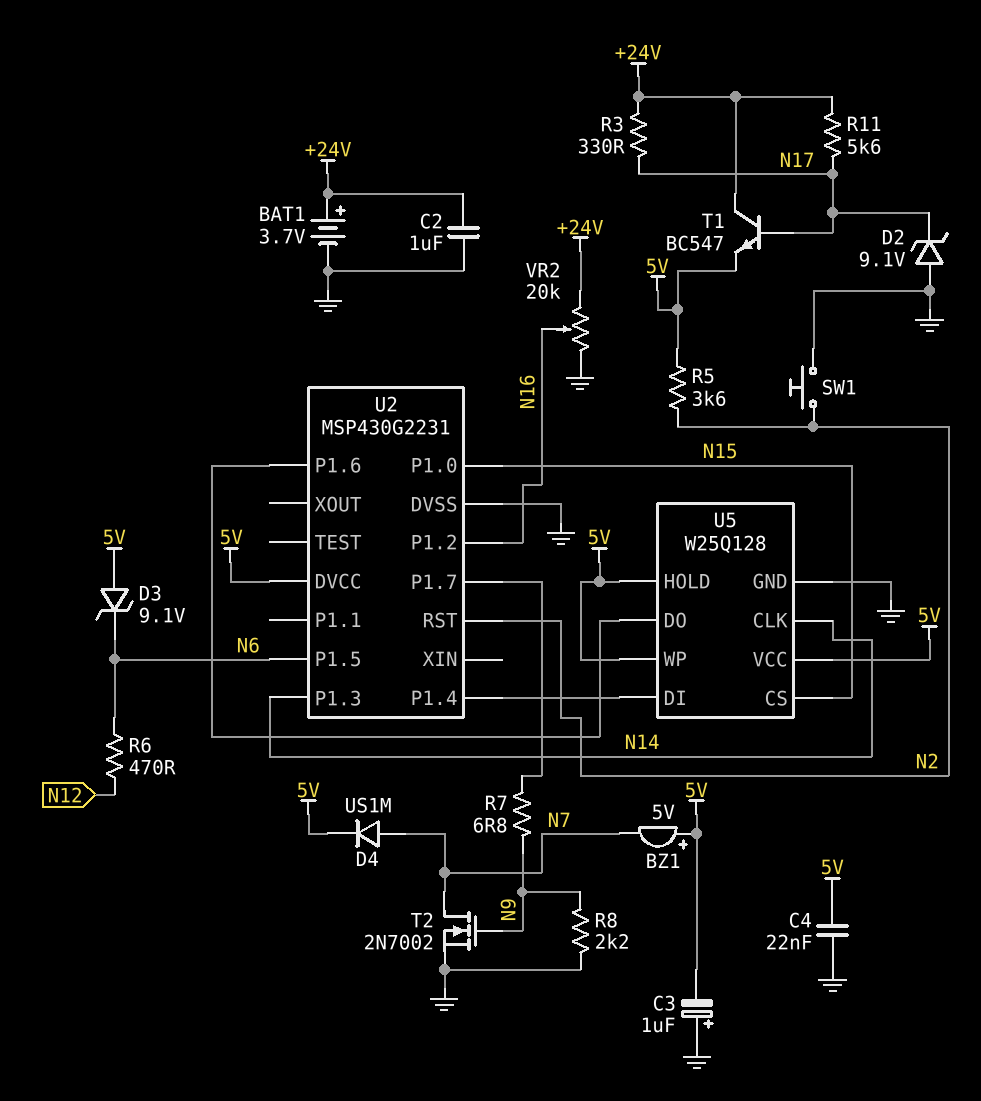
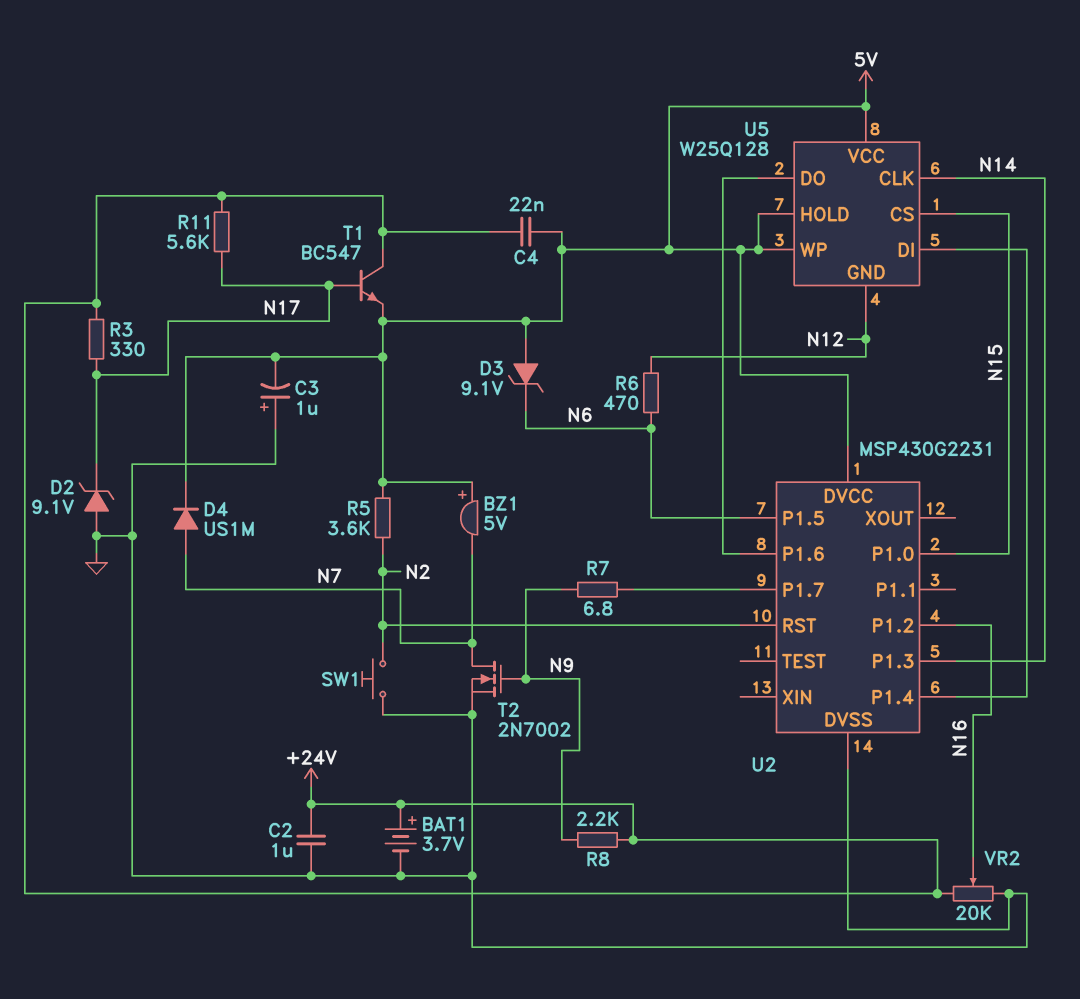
C4: 22nF (5V, GND) -> 22nF (+24V, 5V)
R8: 2.2k (GND, N9) -> 2.2k (+24V, N9)
U5 pin GND: GND -> N12

